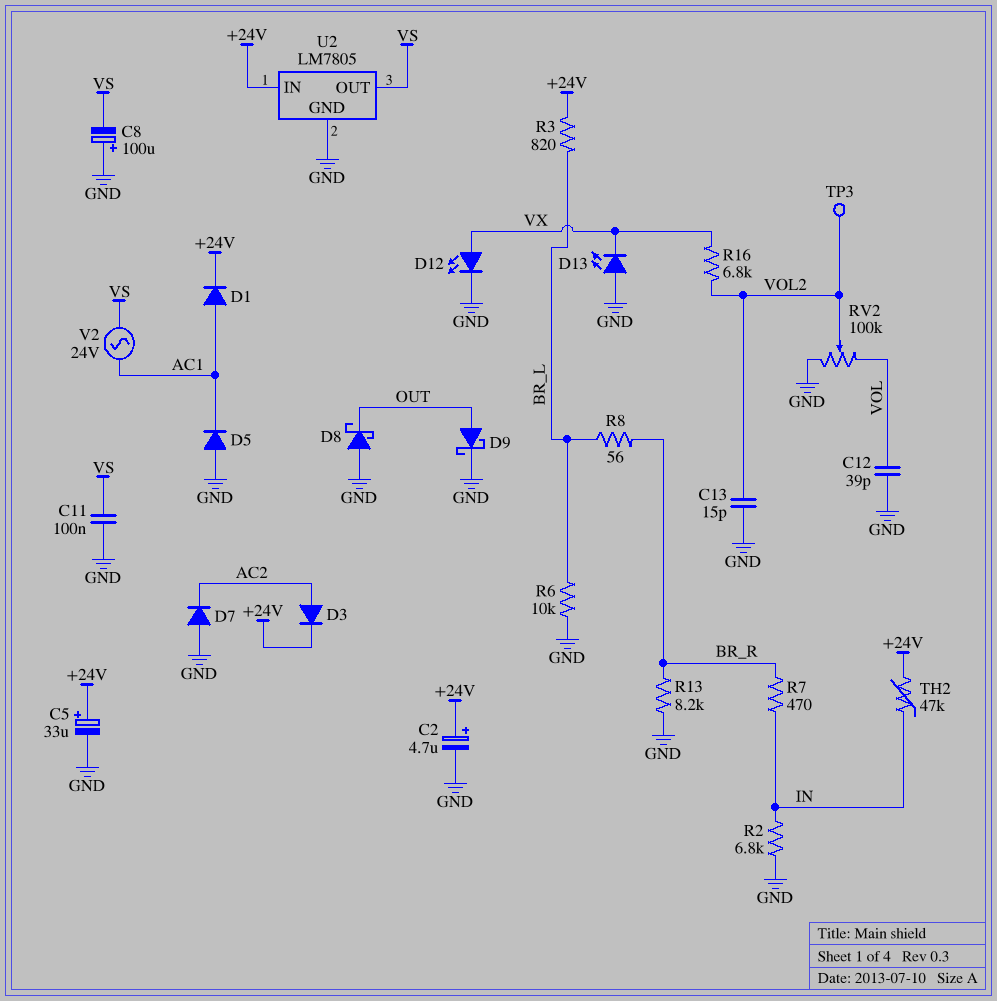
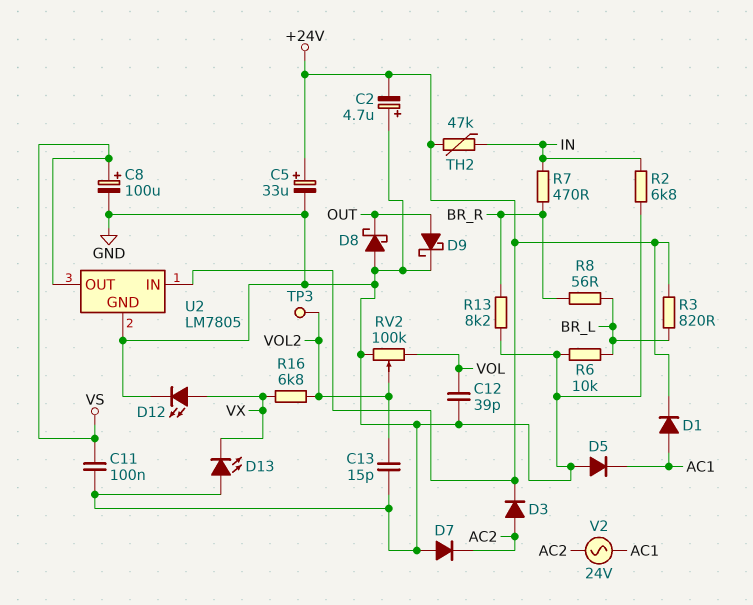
C2: 4.7uF (plus +24V, minus GND) -> 4.7uF (plus GND, minus +24V)
C8: 100uF (plus GND, minus VS) -> 100uF (plus VS, minus GND)
V2: AC 24V (AC1, VS) -> AC 24V (AC1, AC2)

